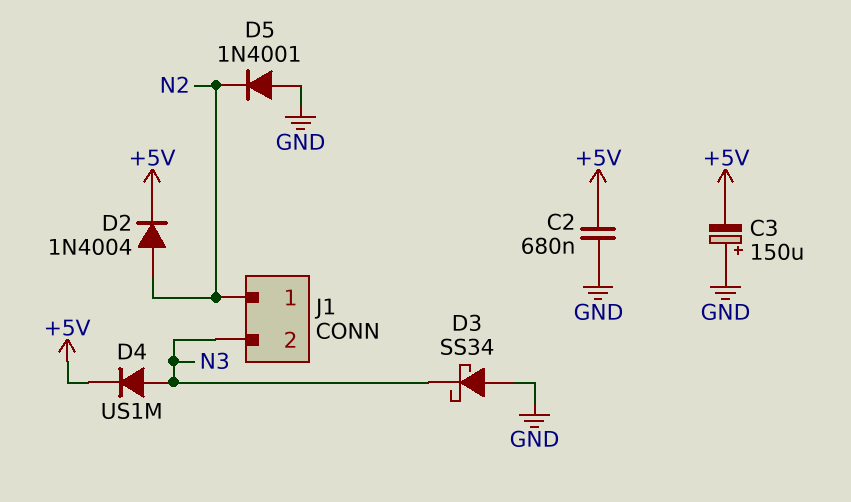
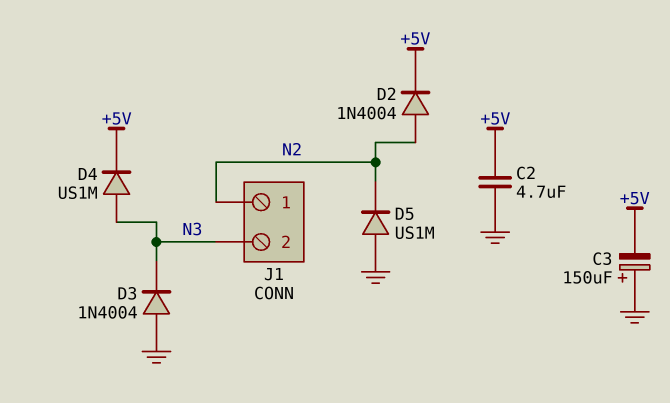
C2: 680nF (+5V, GND) -> 4.7uF (+5V, GND)
D3: schottky SS34 (A GND, K N3) -> diode 1N4004 (A GND, K N3)
D5: diode 1N4001 (A GND, K N2) -> diode US1M (A GND, K N2)

